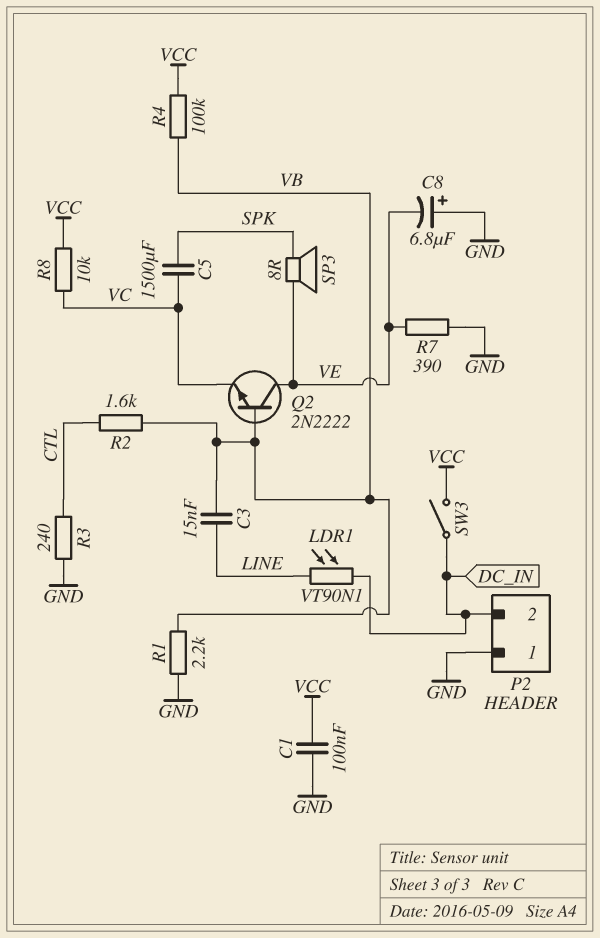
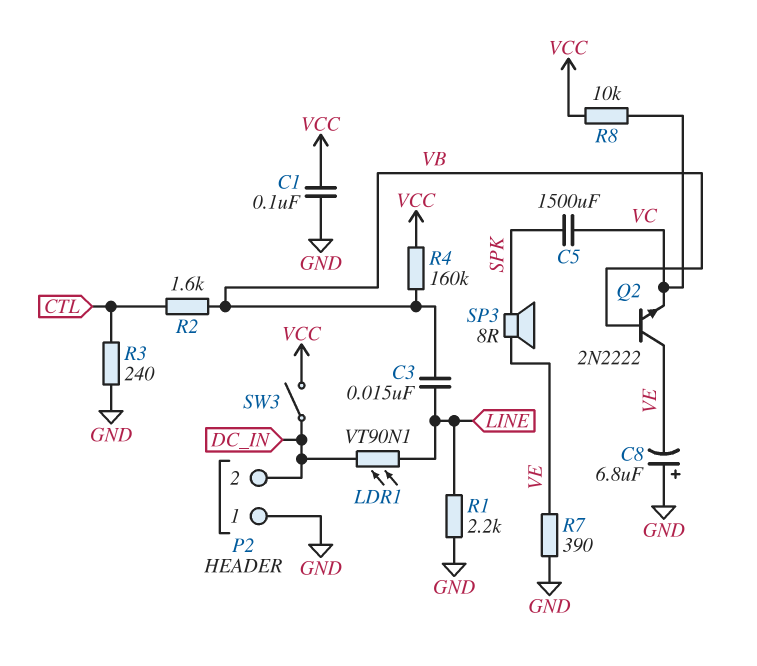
R1: 2.2k (GND, VB) -> 2.2k (GND, LINE)
R4: 100k (VB, VCC) -> 160k (VB, VCC)

